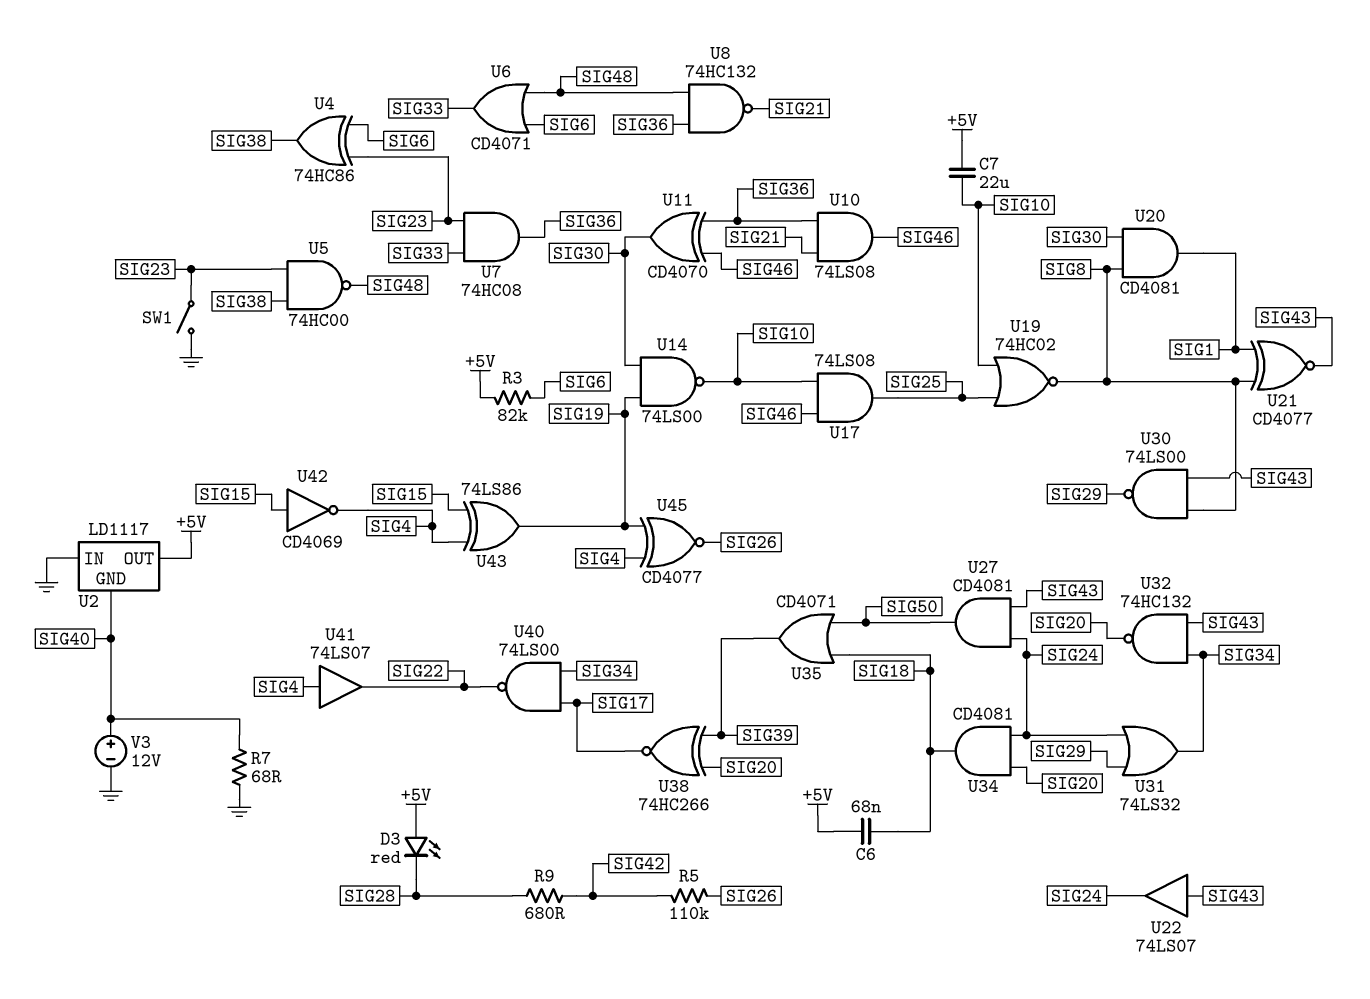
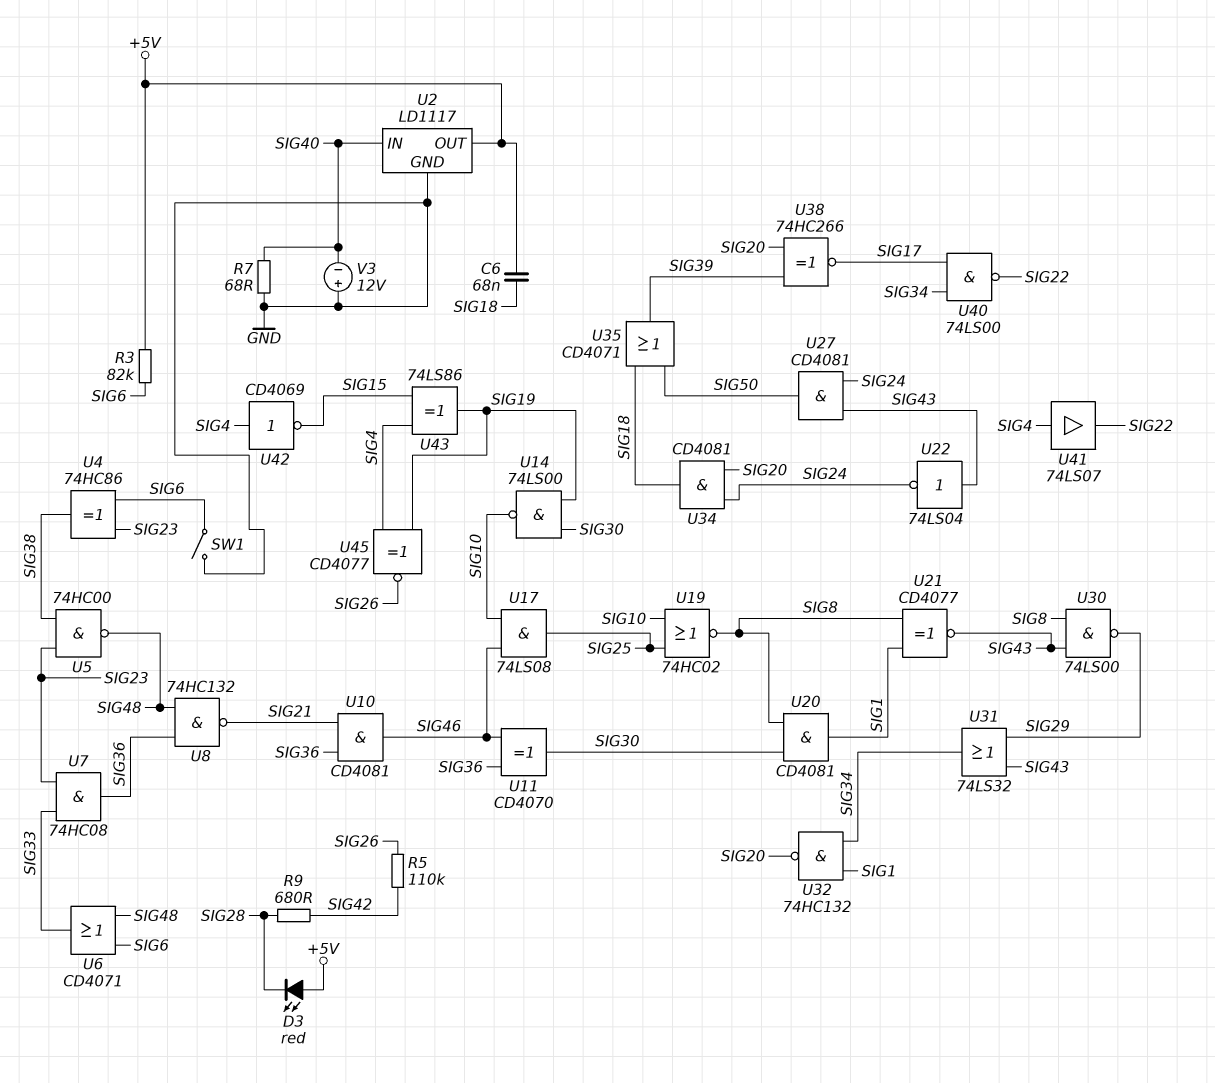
C7: 22uF (+5V, SIG10) -> none
SW1: switch (GND, SIG23) -> switch (GND, SIG6)
U2 pin GND: SIG40 -> GND
U2 pin IN: GND -> SIG40
U10: AND 74LS08 (in SIG21, in SIG36, out SIG46) -> AND CD4081 (in SIG21, in SIG36, out SIG46)
U22: buffer 74LS07 (in SIG43, out SIG24) -> NOT 74LS04 (in SIG43, out SIG24)
U31: OR 74LS32 (in SIG24, in SIG29, out SIG34) -> OR 74LS32 (in SIG29, in SIG43, out SIG34)
U32: NAND 74HC132 (in SIG34, in SIG43, out SIG20) -> NAND 74HC132 (in SIG1, in SIG34, out SIG20)
U42: NOT CD4069 (in SIG15, out SIG4) -> NOT CD4069 (in SIG4, out SIG15)
V3: 12V (plus SIG40, minus GND) -> 12V (plus GND, minus SIG40)

